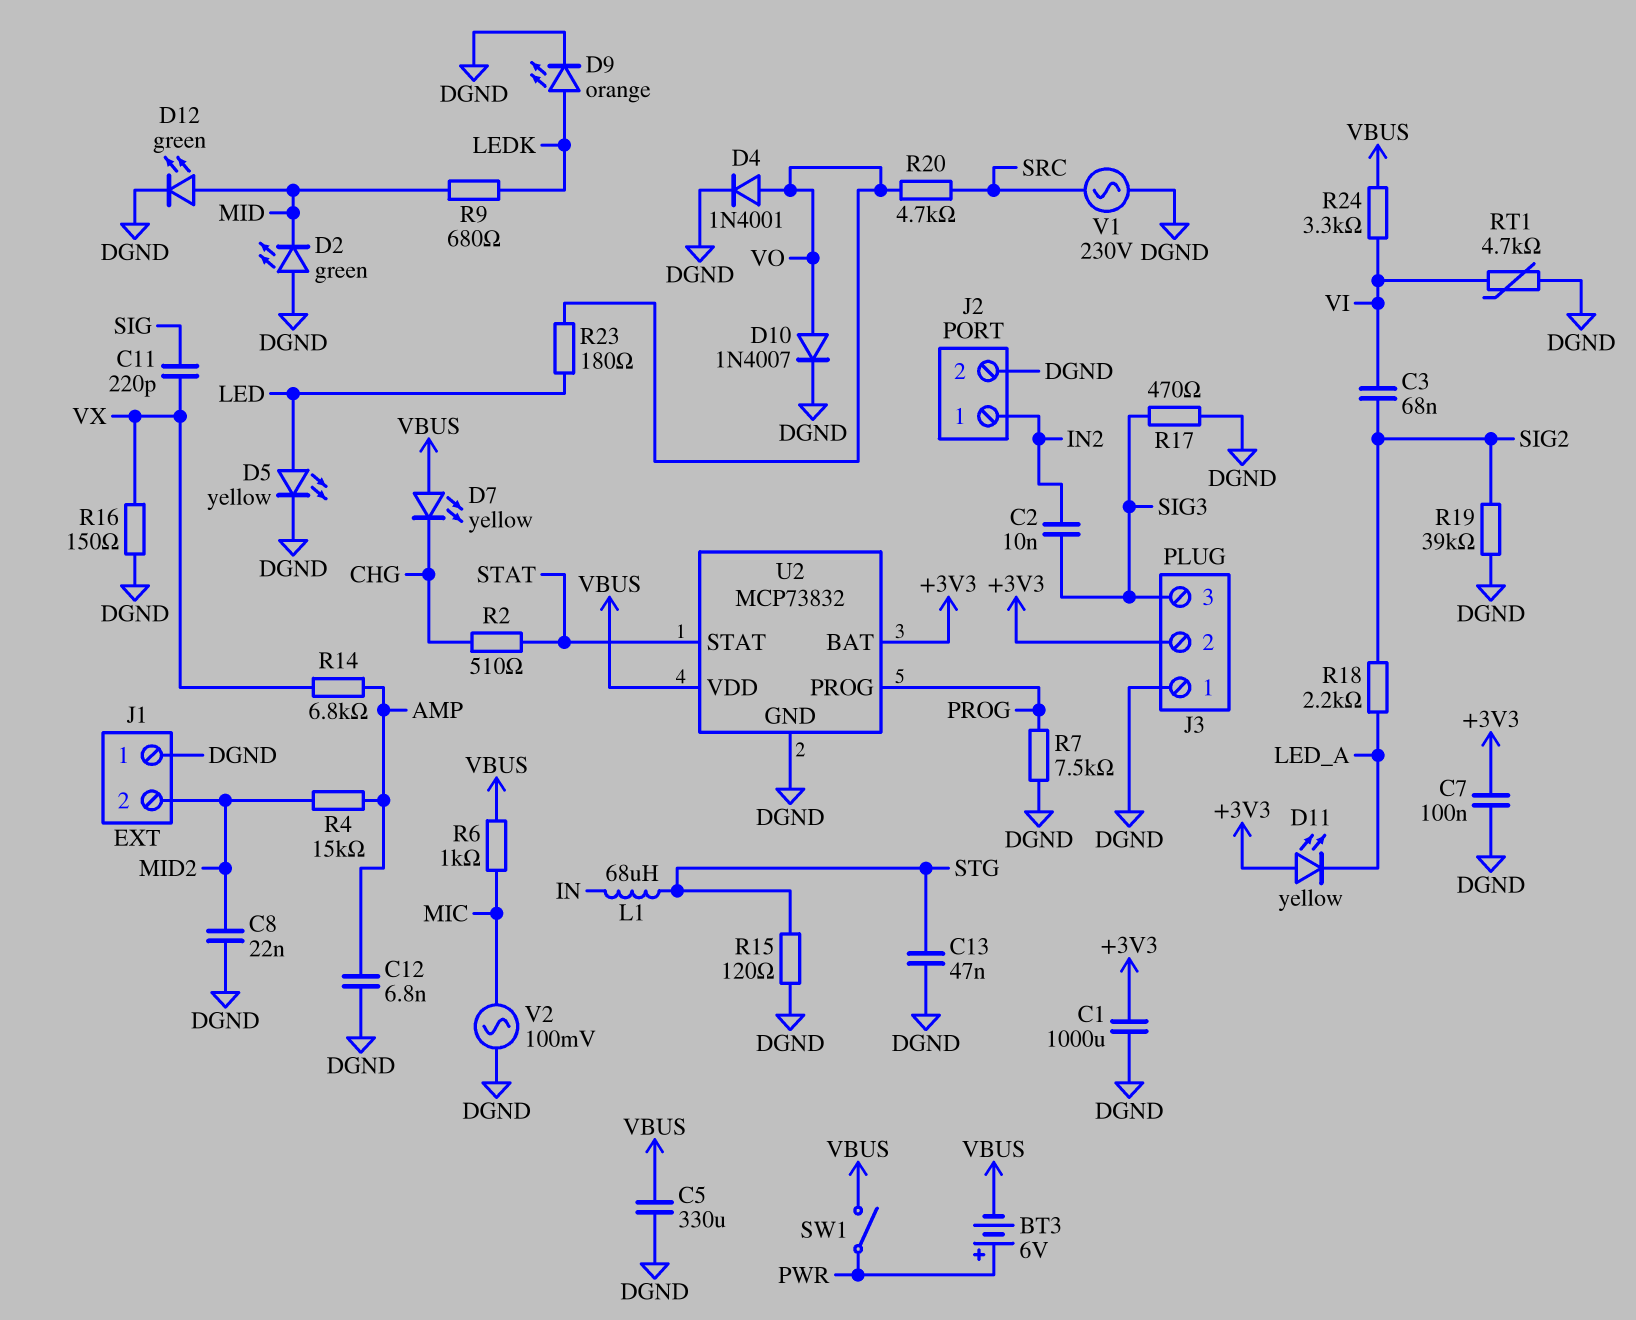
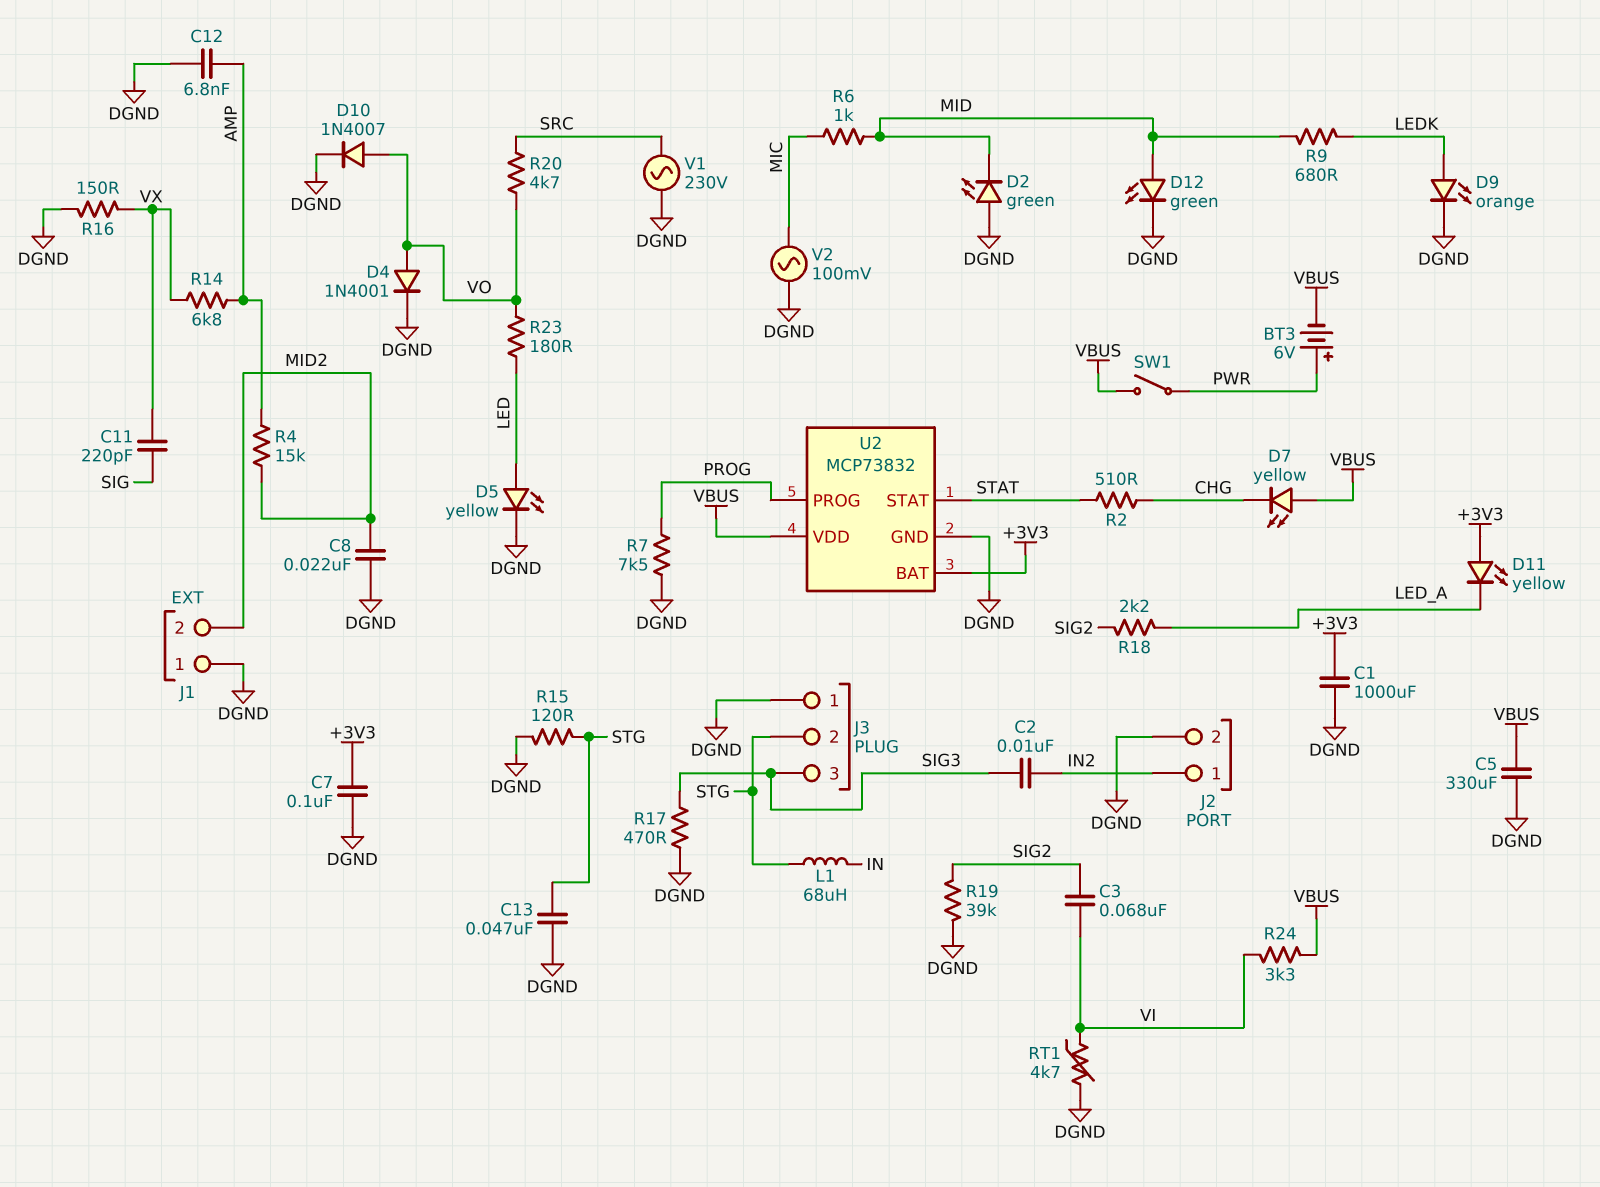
J3 pin 2: +3V3 -> STG
R6: 1k (MIC, VBUS) -> 1k (MIC, MID)

